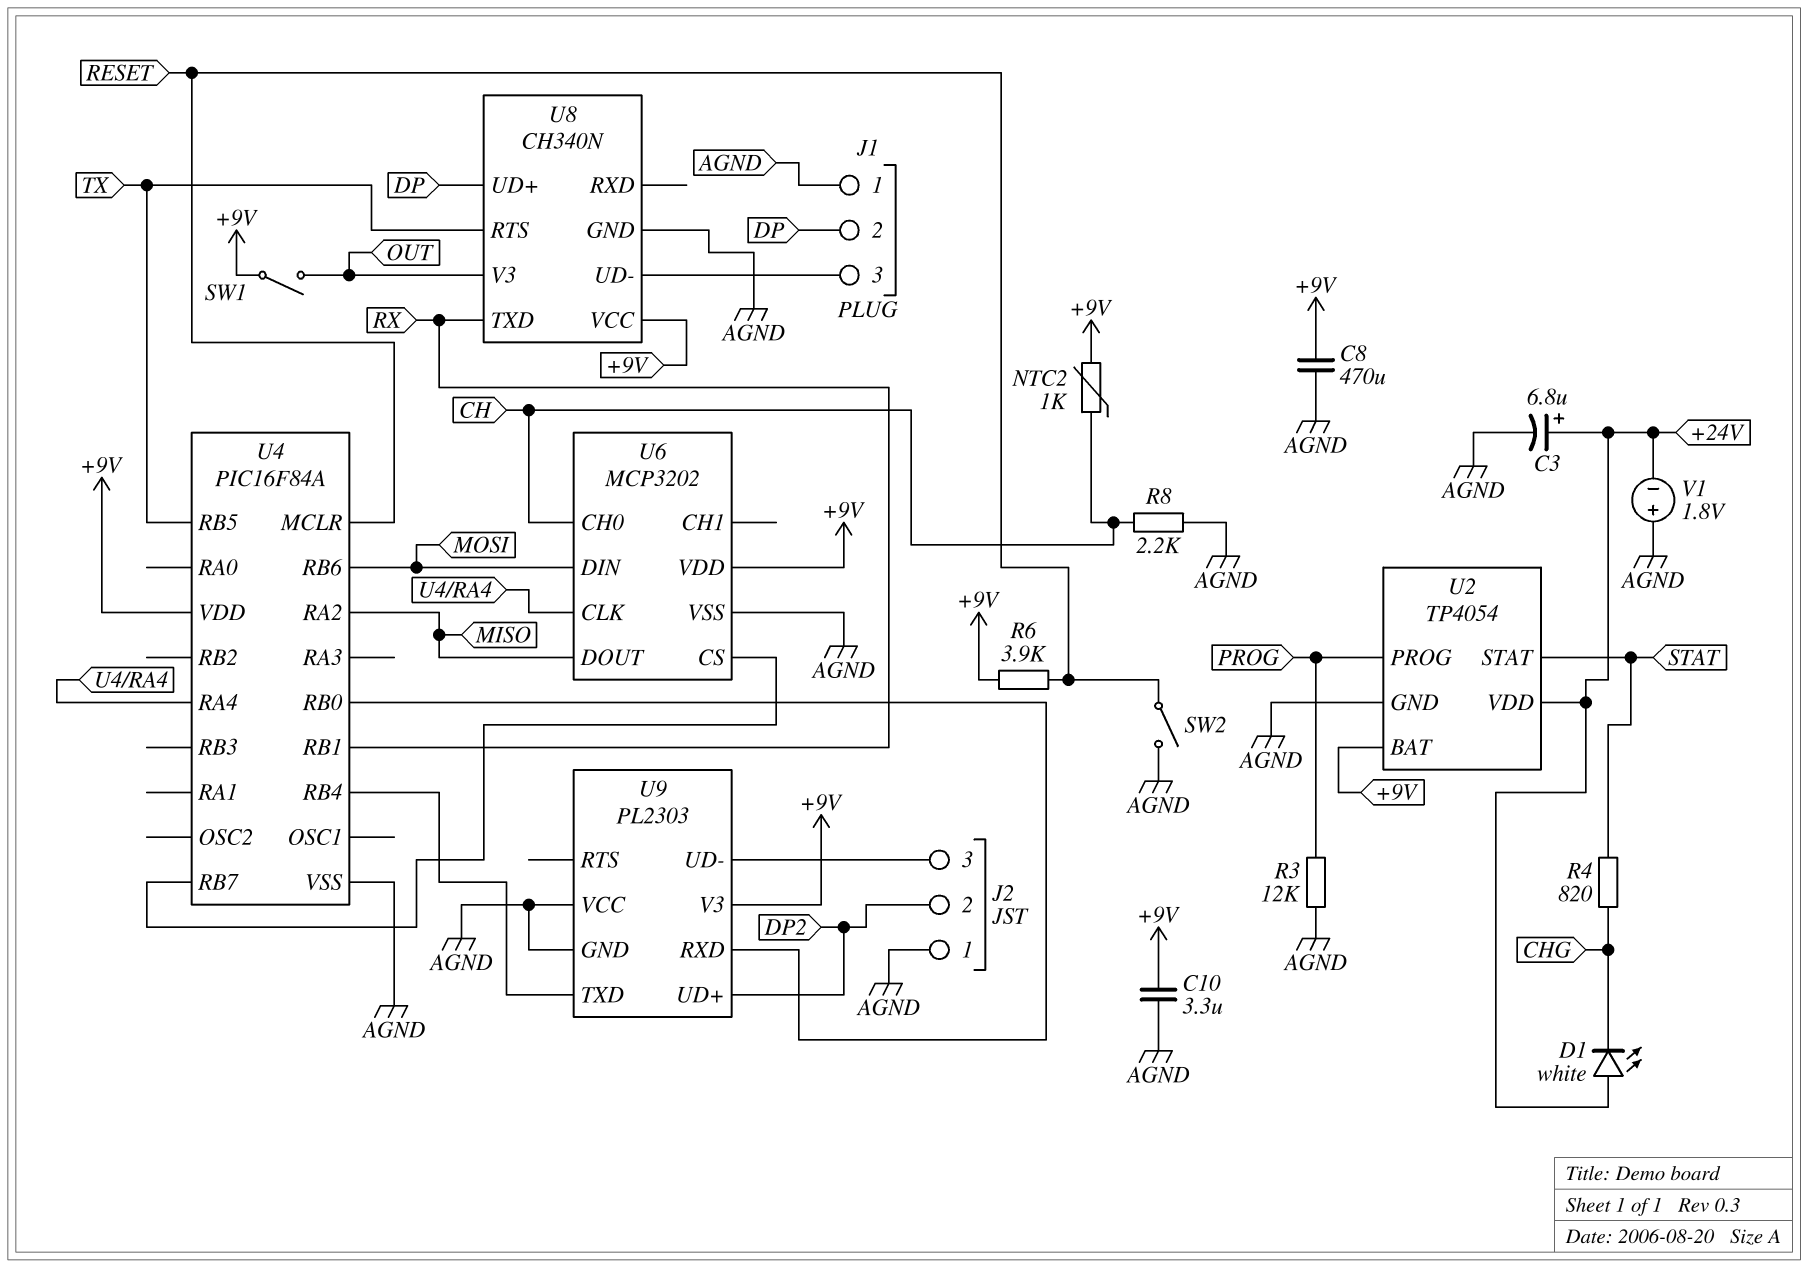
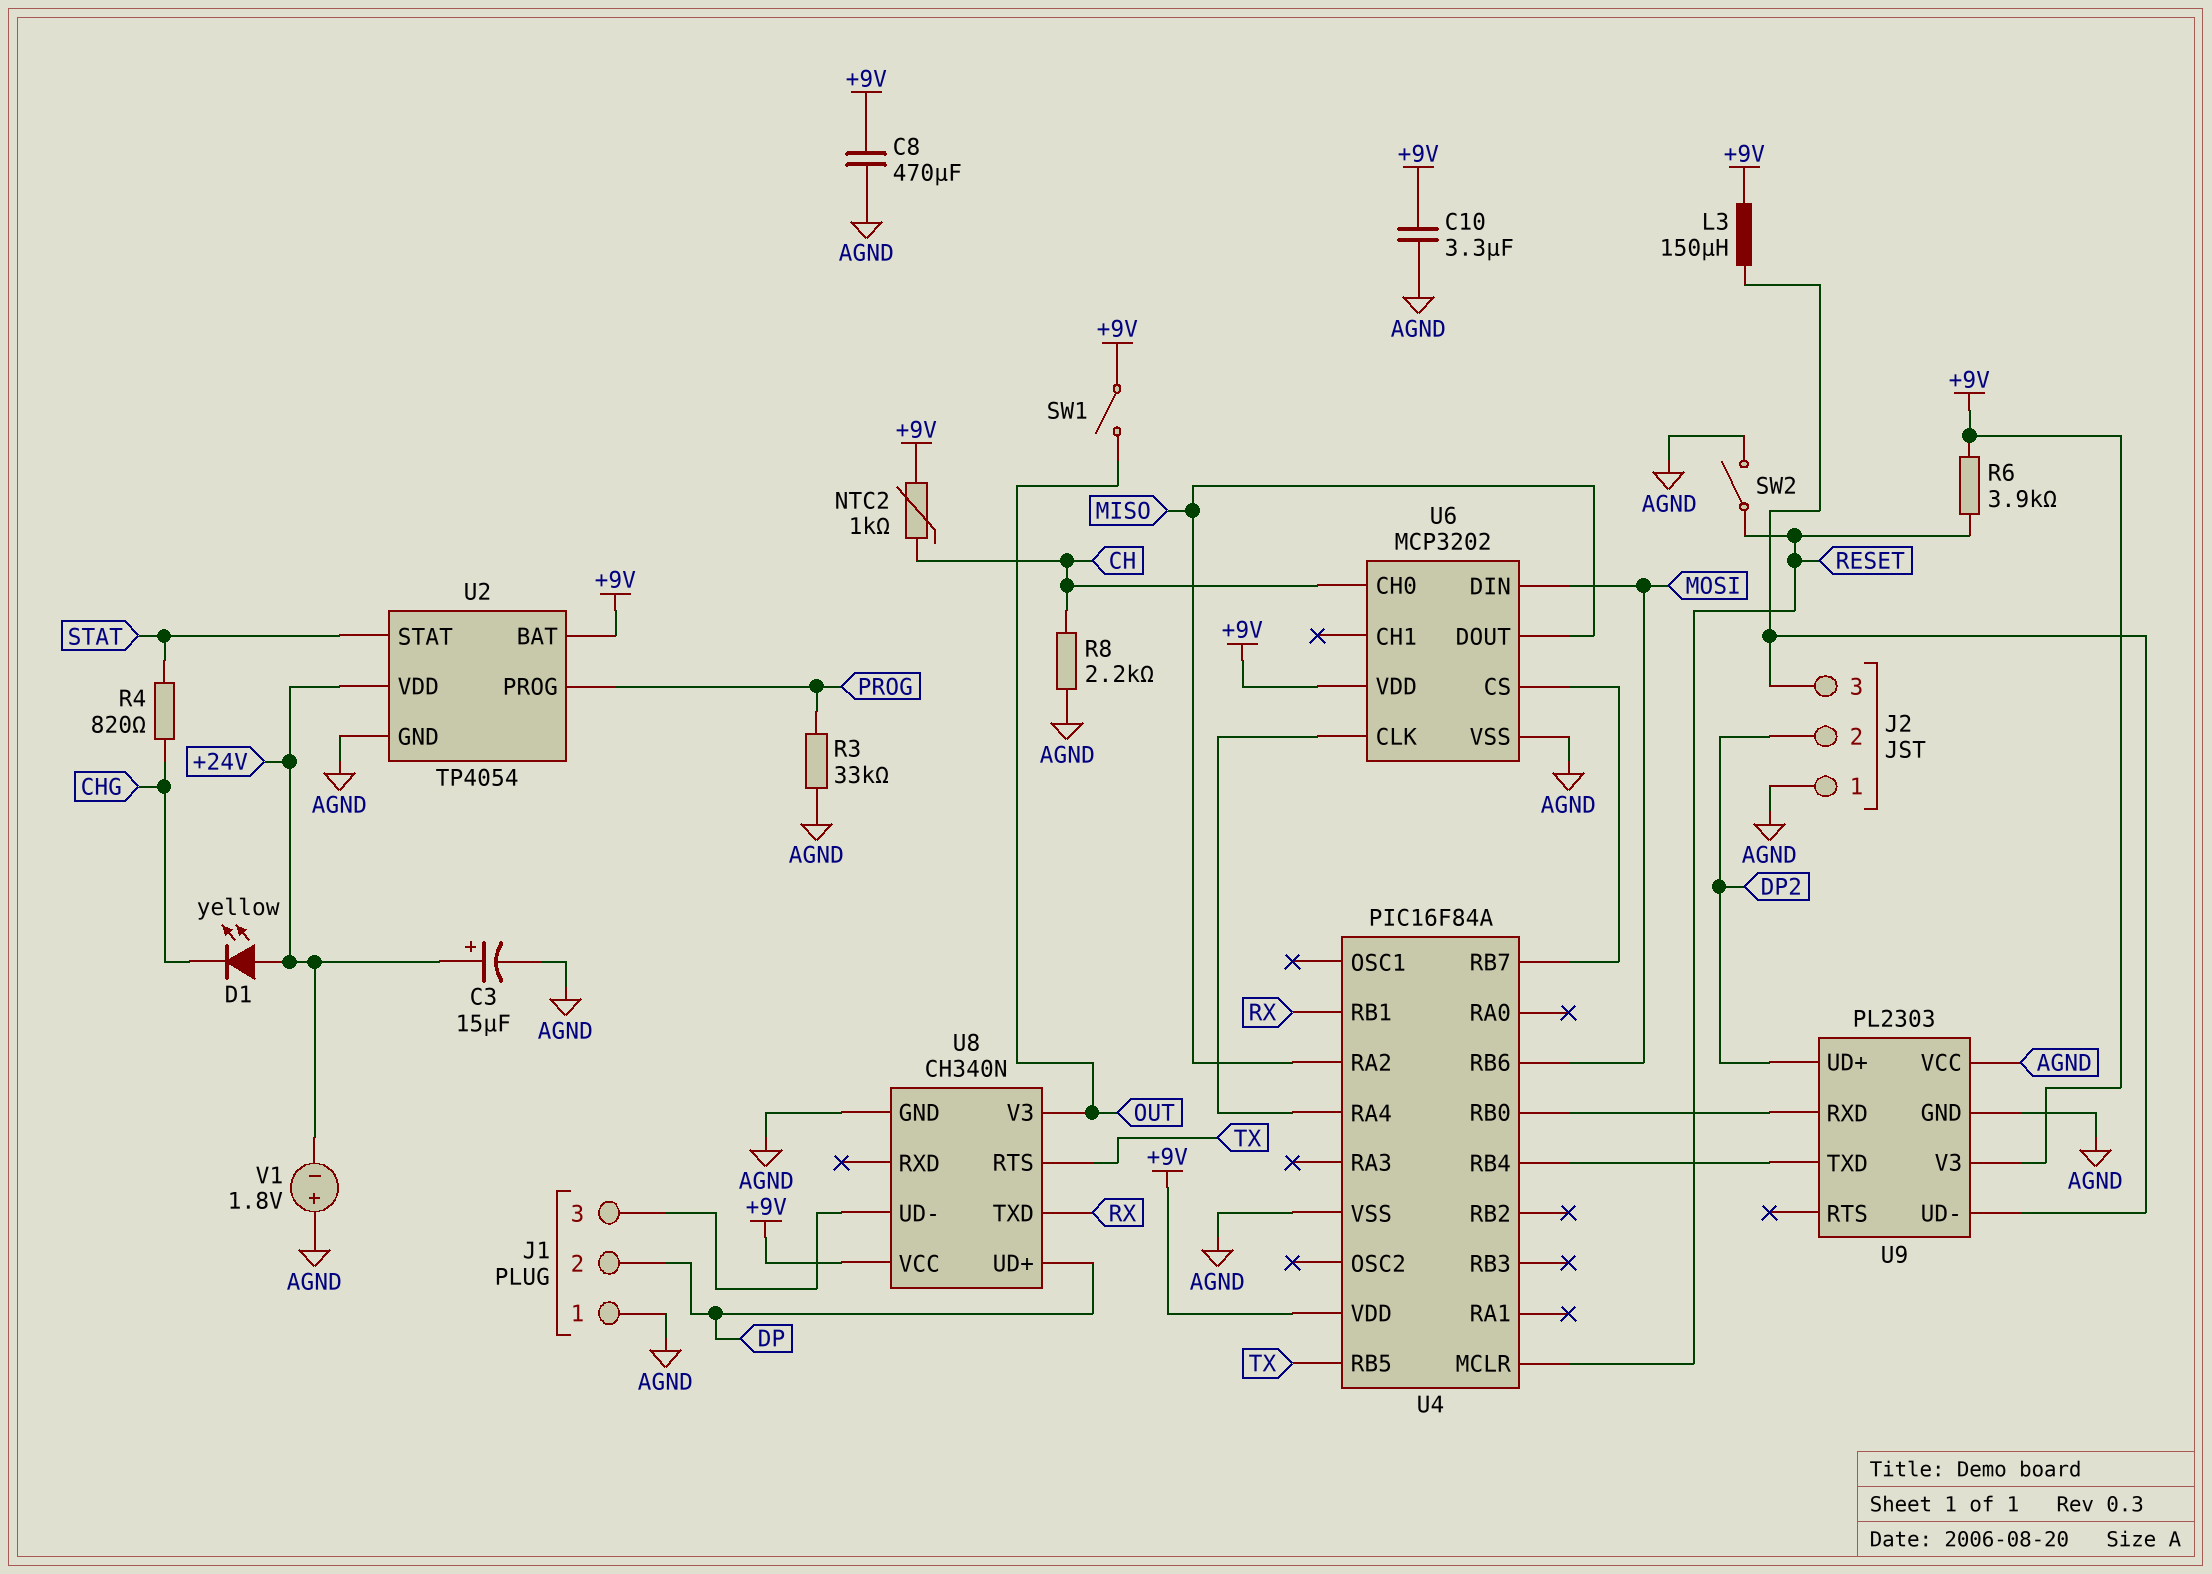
C3: 6.8uF (plus +24V, minus AGND) -> 15uF (plus +24V, minus AGND)
D1: LED white (A +24V, K CHG) -> LED yellow (A +24V, K CHG)
L3: none -> 150uH (+9V, J2/3)
R3: 12k (AGND, PROG) -> 33k (AGND, PROG)

